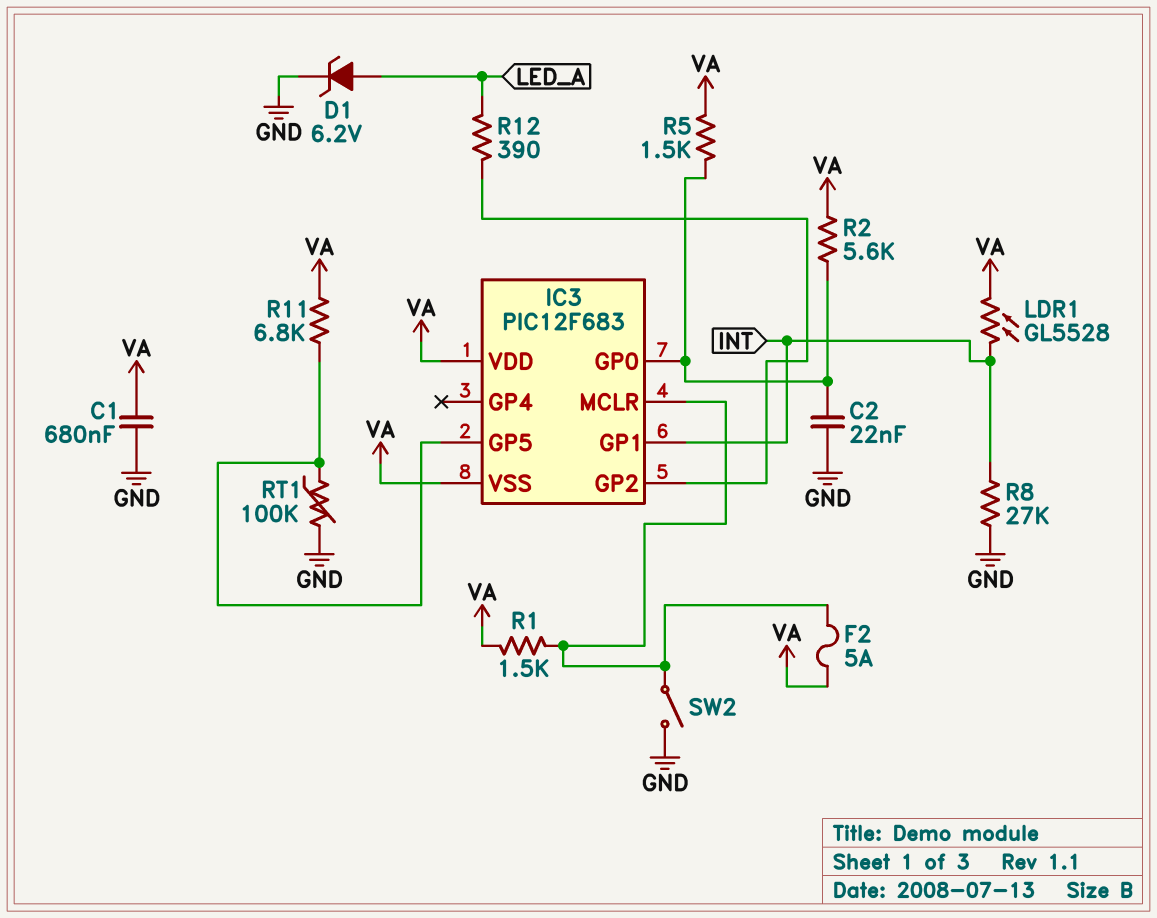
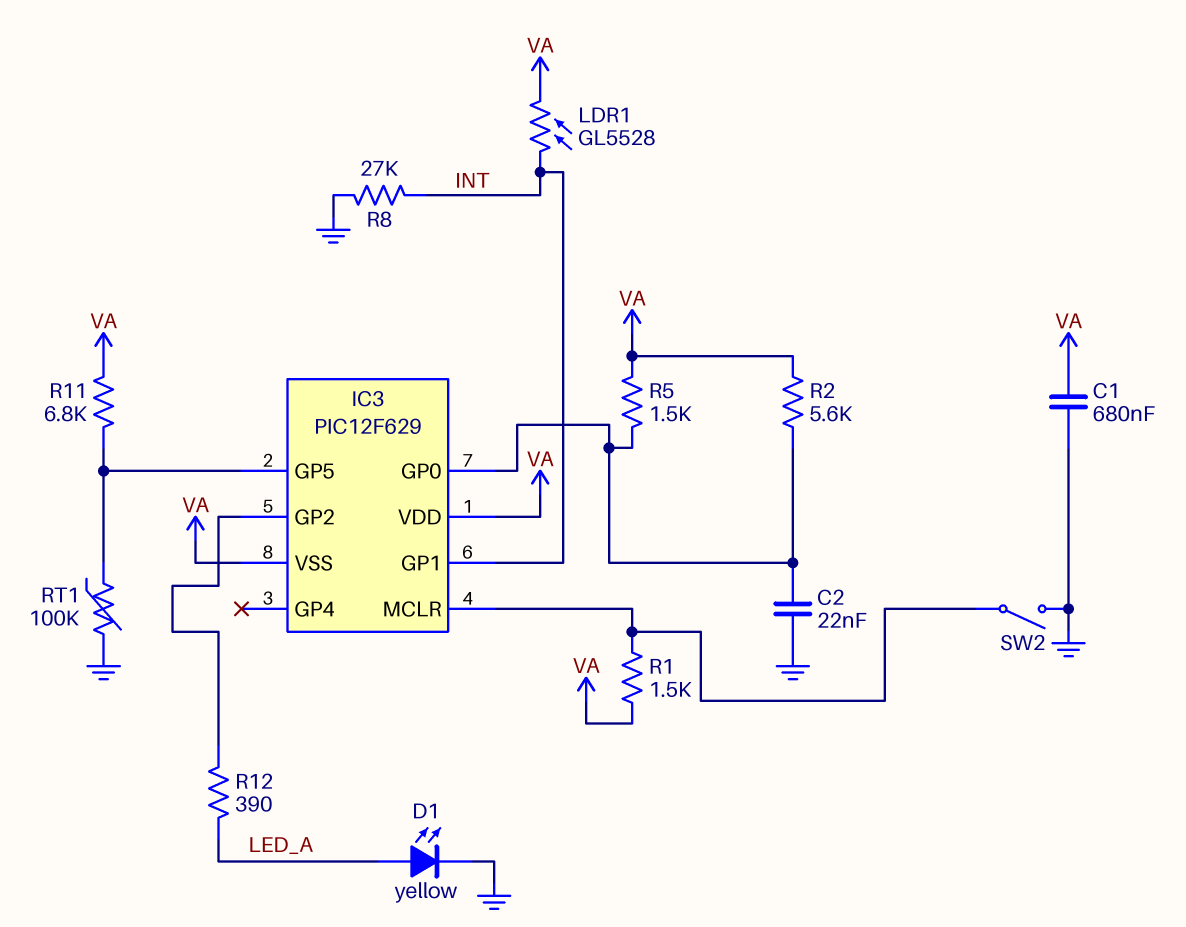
D1: zener 6.2V (A LED_A, K GND) -> LED yellow (A LED_A, K GND)
F2: 5A (IC3/MCLR, VA) -> none
IC3: PIC12F683 -> PIC12F629

